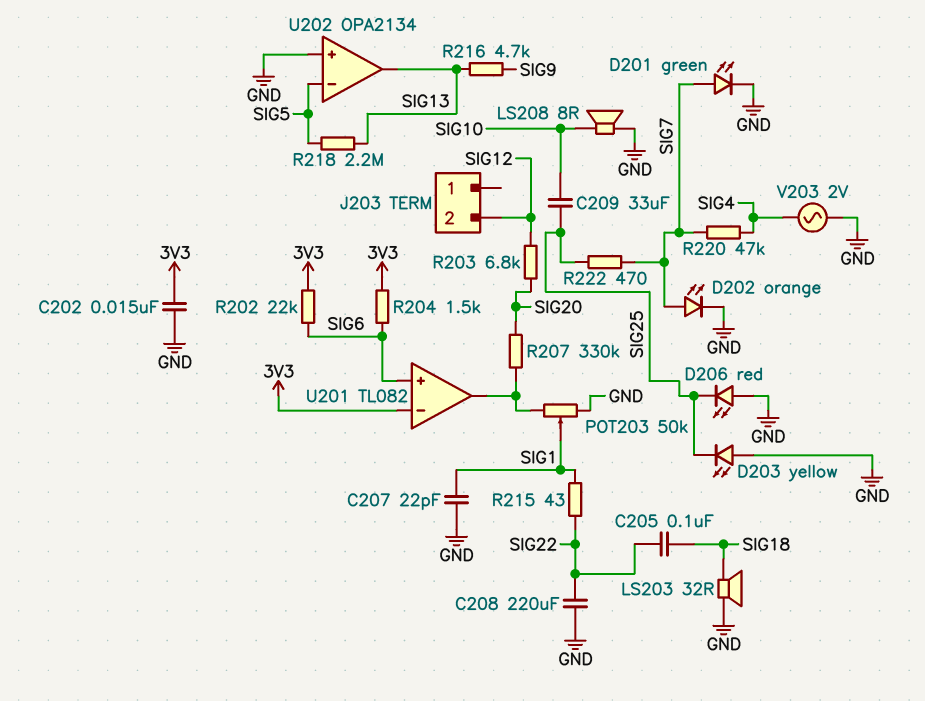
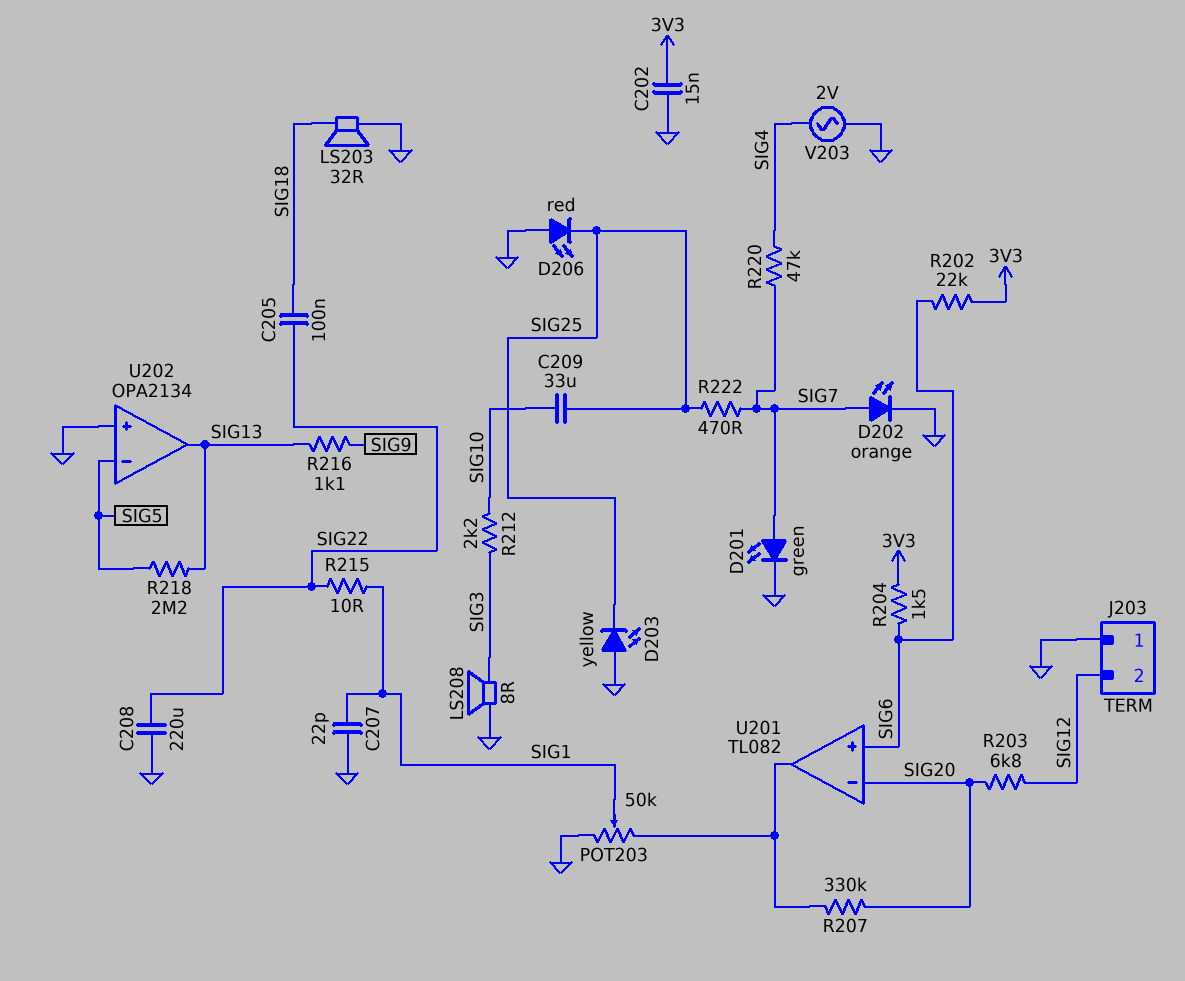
J203 pin 1: none -> GND
LS208: speaker 8R (GND, SIG10) -> speaker 8R (GND, SIG3)
R212: none -> 2.2k (SIG3, SIG10)
R215: 43 (SIG1, SIG22) -> 10 (SIG1, SIG22)
R216: 4.7k (SIG9, SIG13) -> 1.1k (SIG9, SIG13)
U201 pin in-: 3V3 -> SIG20

